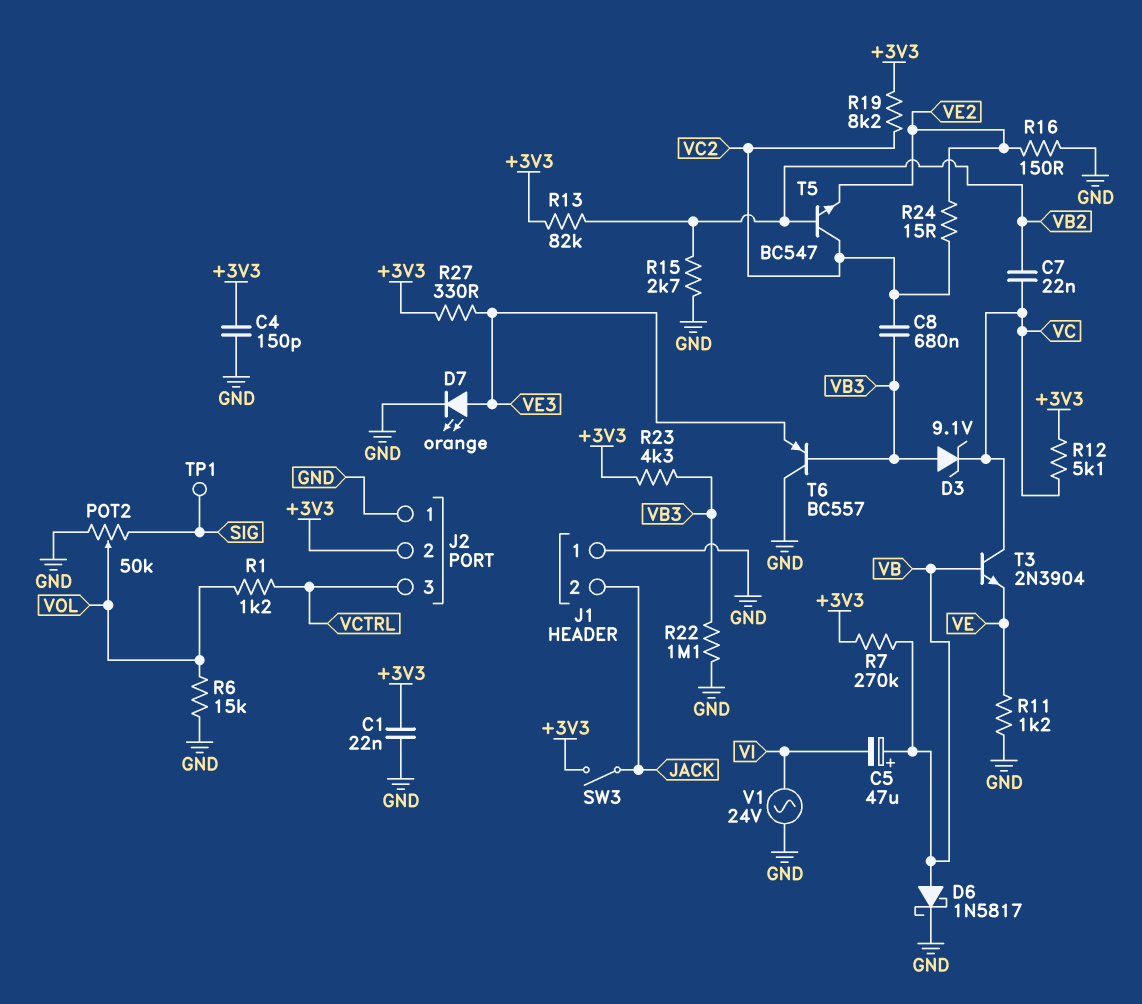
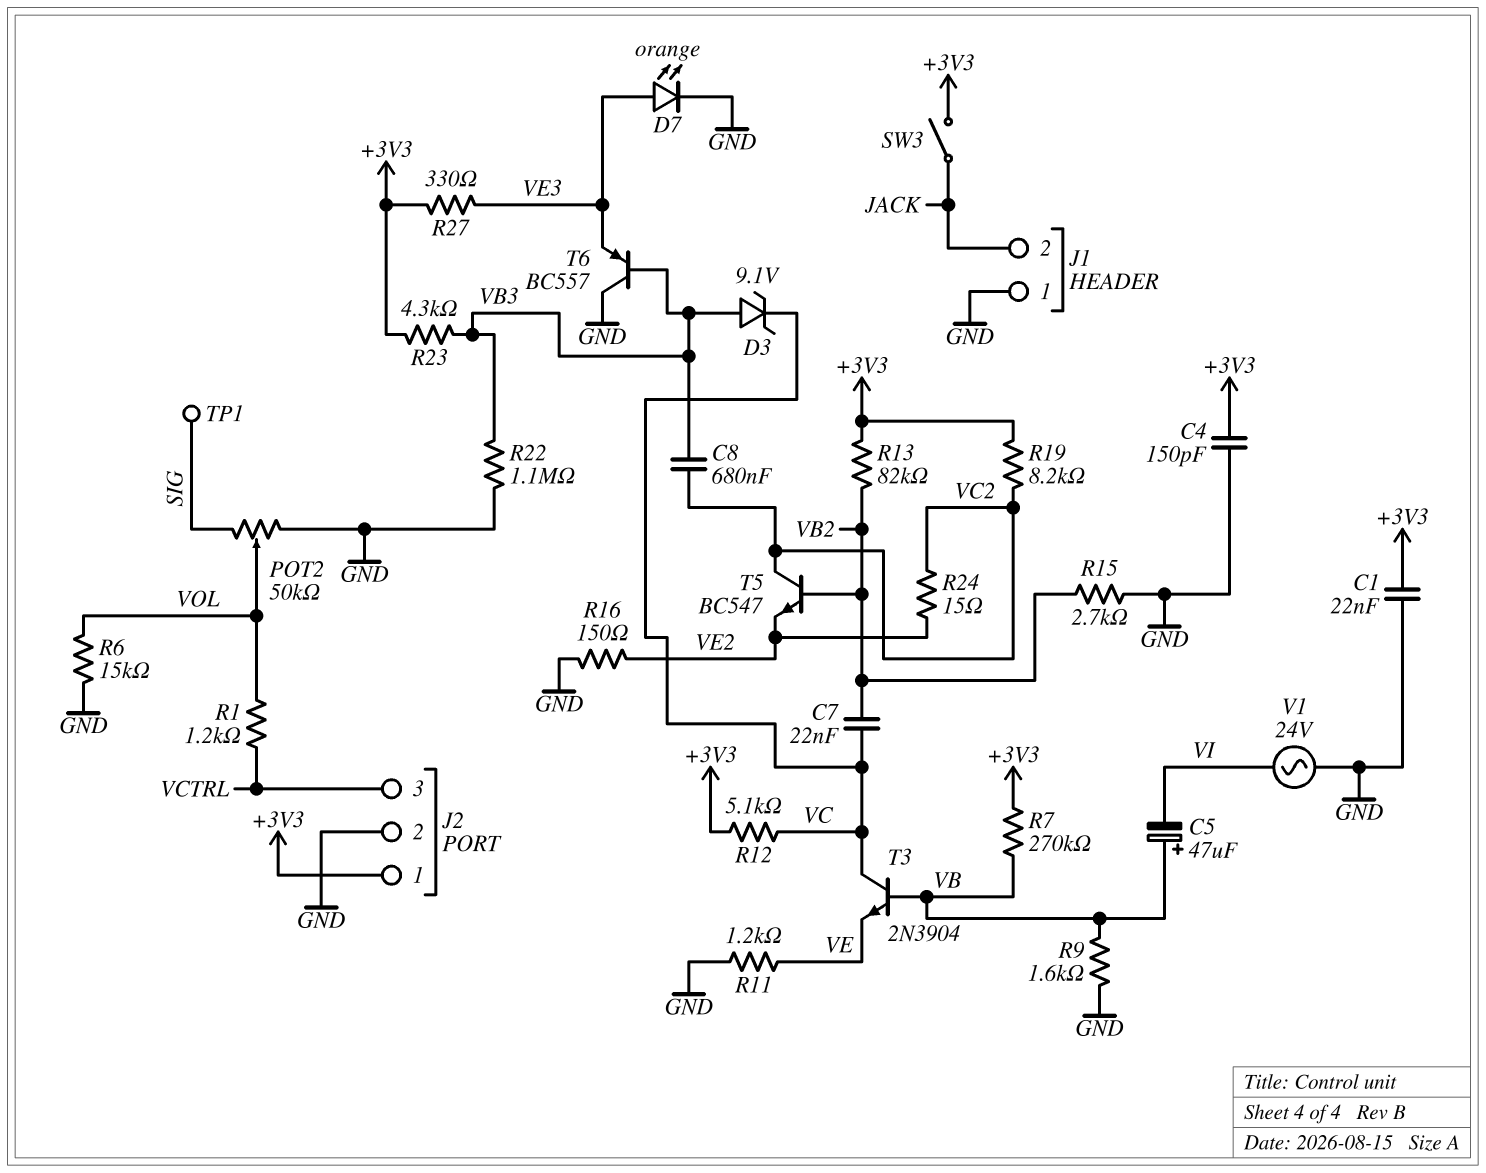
D6: schottky 1N5817 (A VB, K GND) -> none
J2 pin 1: GND -> +3V3
J2 pin 2: +3V3 -> GND
R9: none -> 1.6k (GND, VB)

